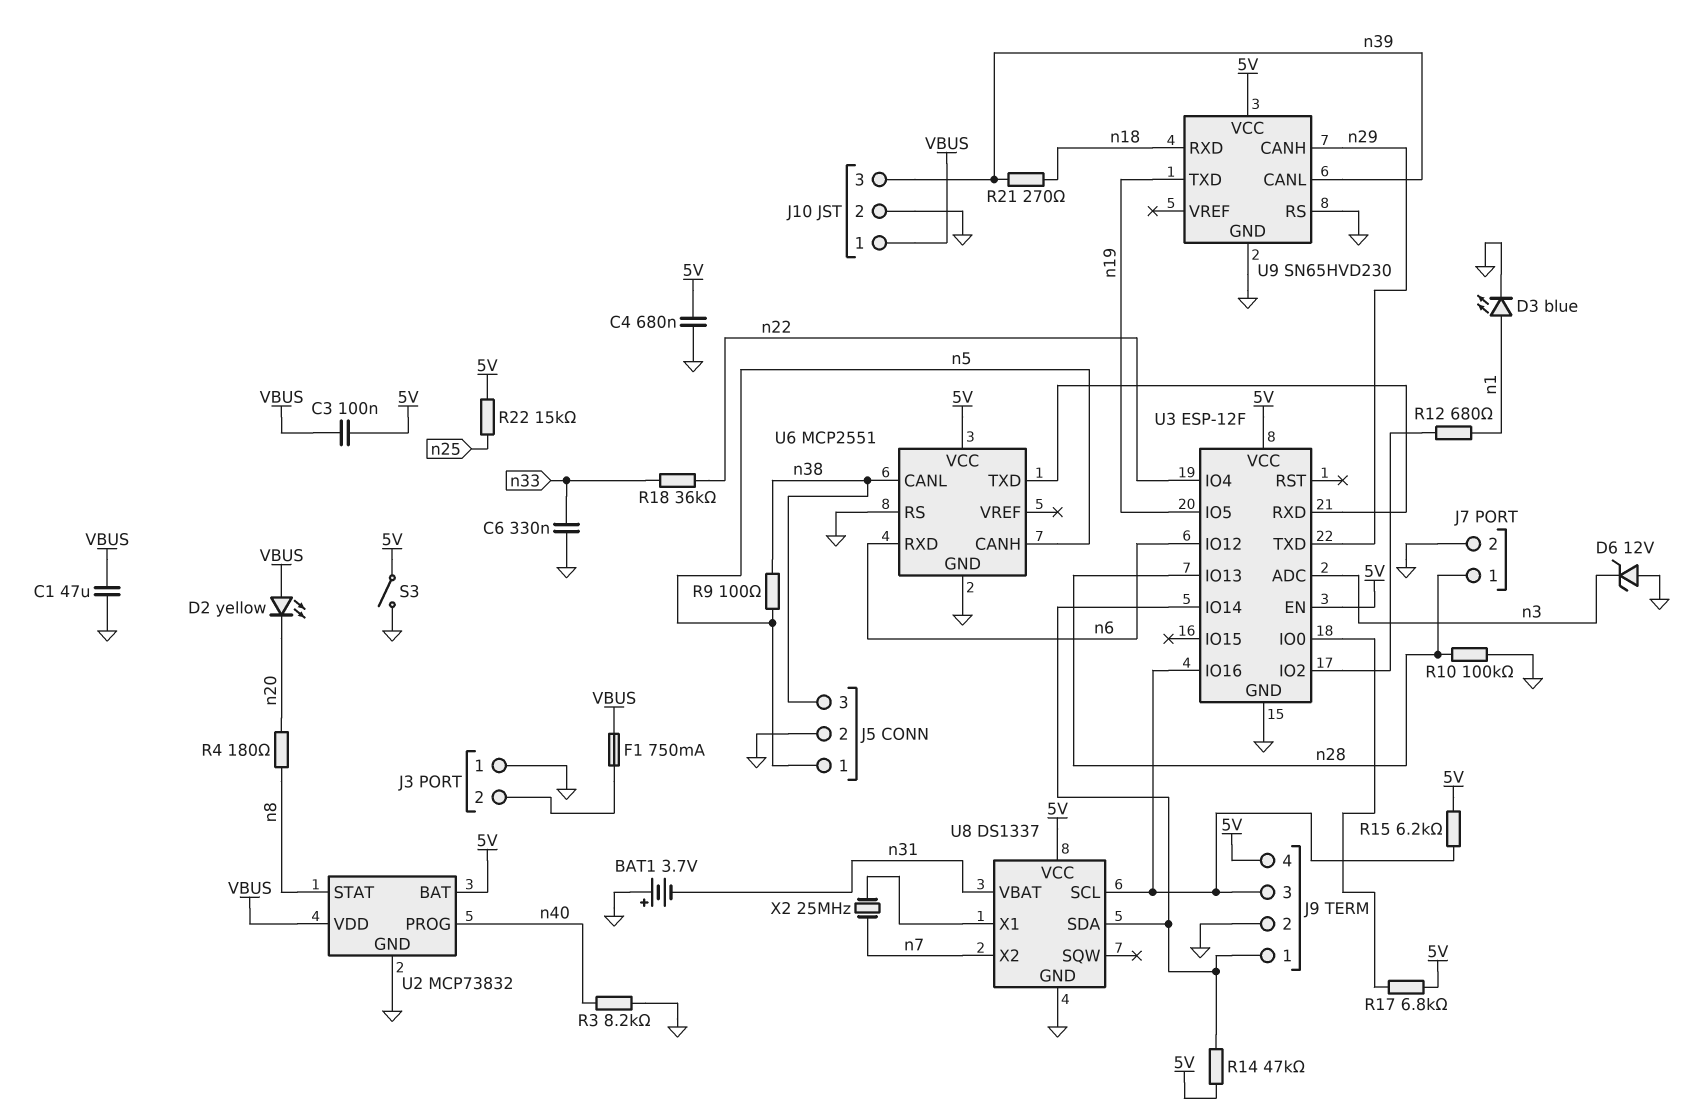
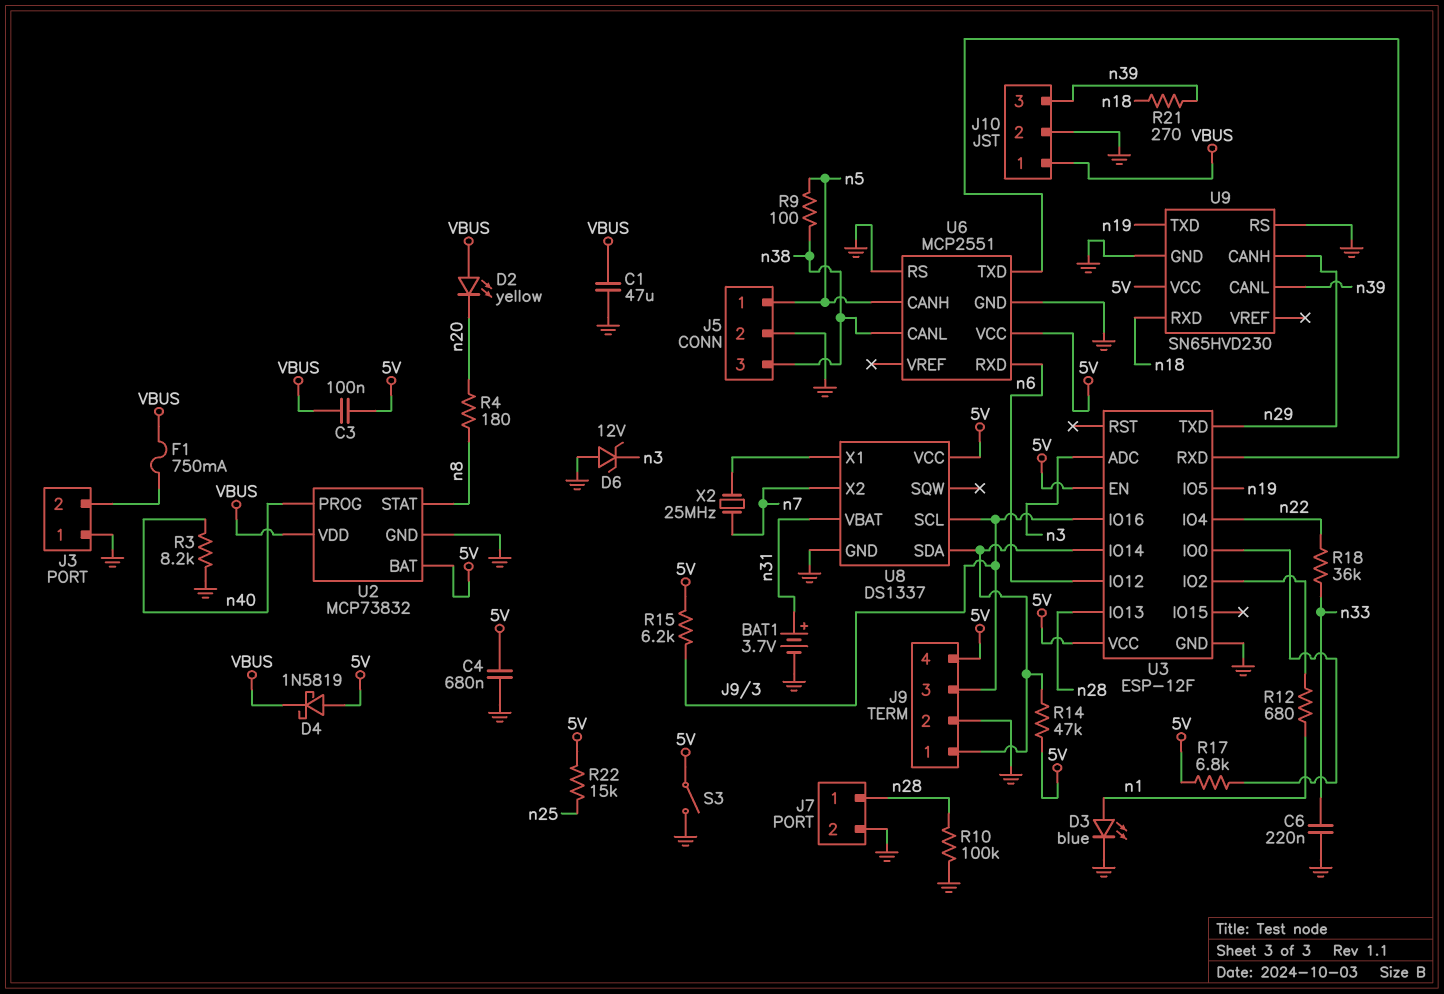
BAT1: 3.7V (plus GND, minus n31) -> 3.7V (plus n31, minus GND)
C6: 330nF (GND, n33) -> 220nF (GND, n33)
D4: none -> schottky 1N5819 (A 5V, K VBUS)

